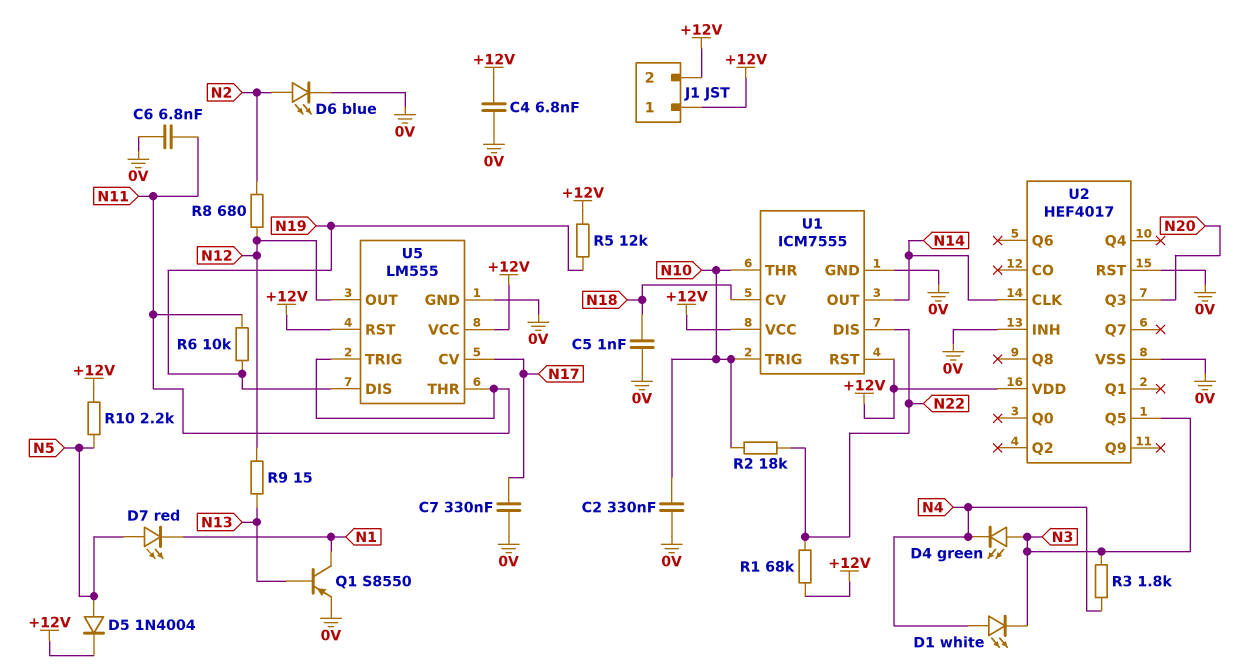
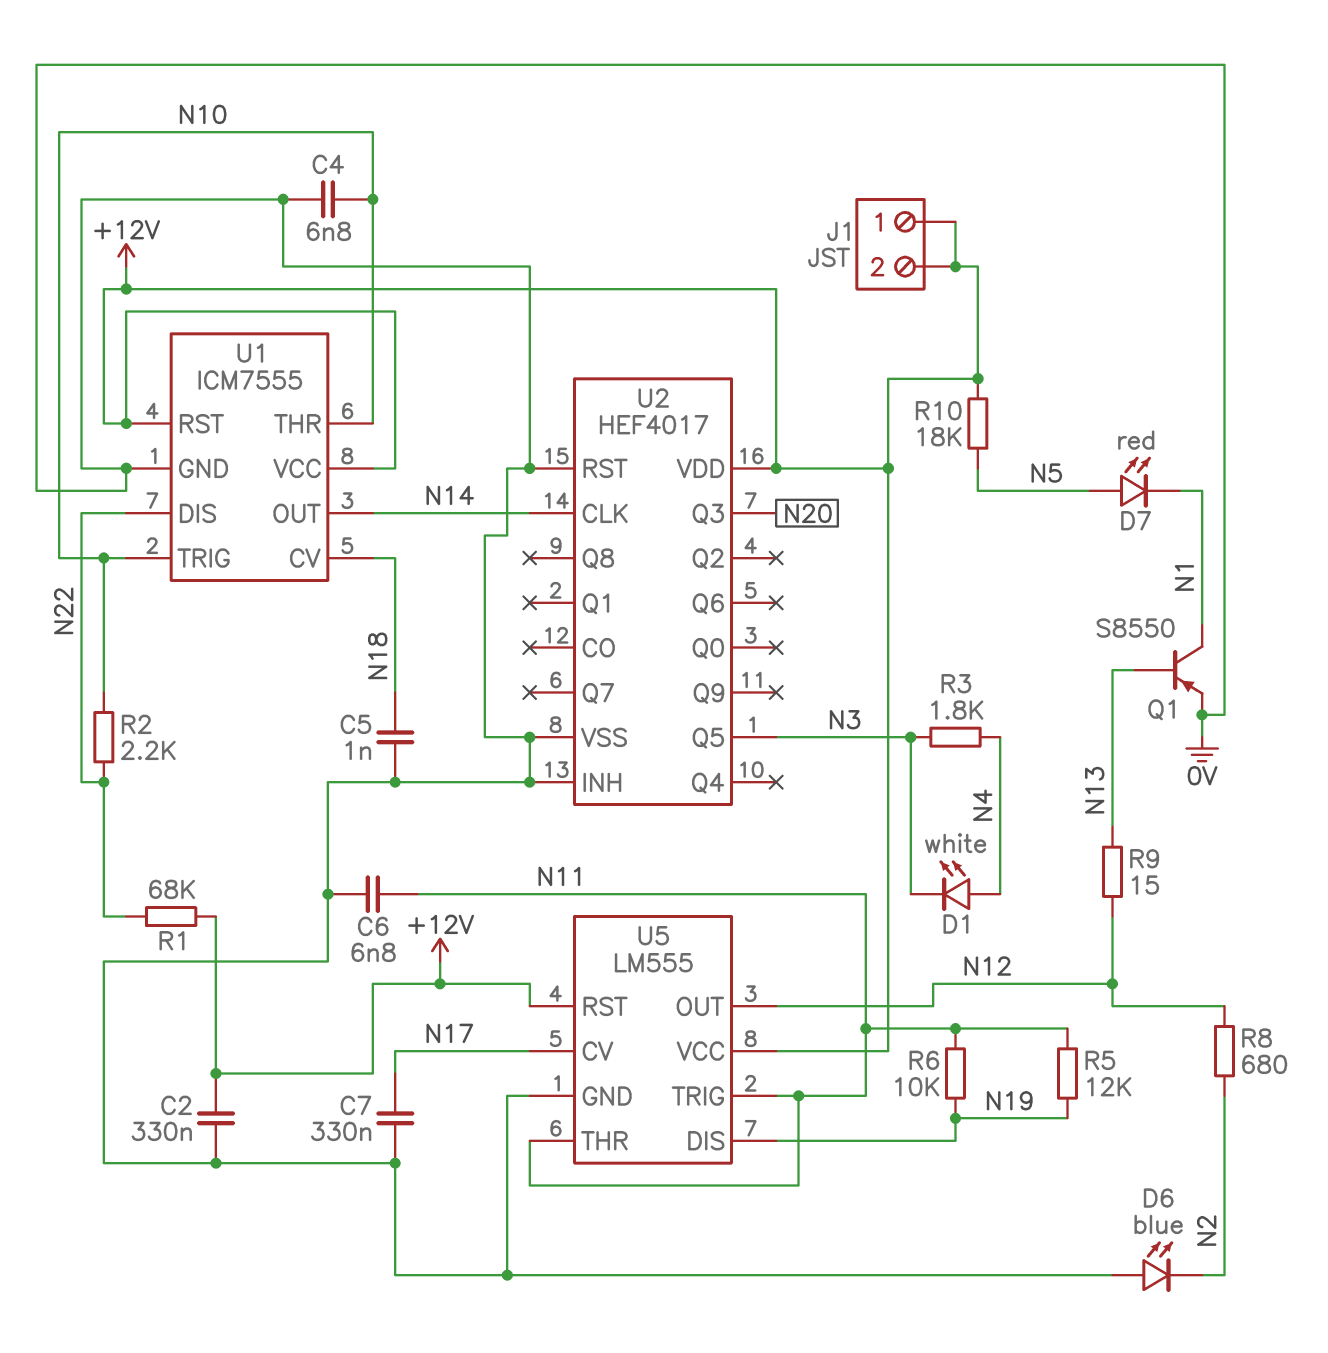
C2: 330nF (0V, N10) -> 330nF (+12V, 0V)
C4: 6.8nF (+12V, 0V) -> 6.8nF (0V, N10)
D4: LED green (A N3, K N4) -> none
D5: diode 1N4004 (A N5, K +12V) -> none
D6: LED blue (A N2, K 0V) -> LED blue (A 0V, K N2)
R2: 18k (N10, N22) -> 2.2k (N10, N22)
R5: 12k (+12V, N19) -> 12k (N11, N19)
R10: 2.2k (+12V, N5) -> 18k (+12V, N5)

